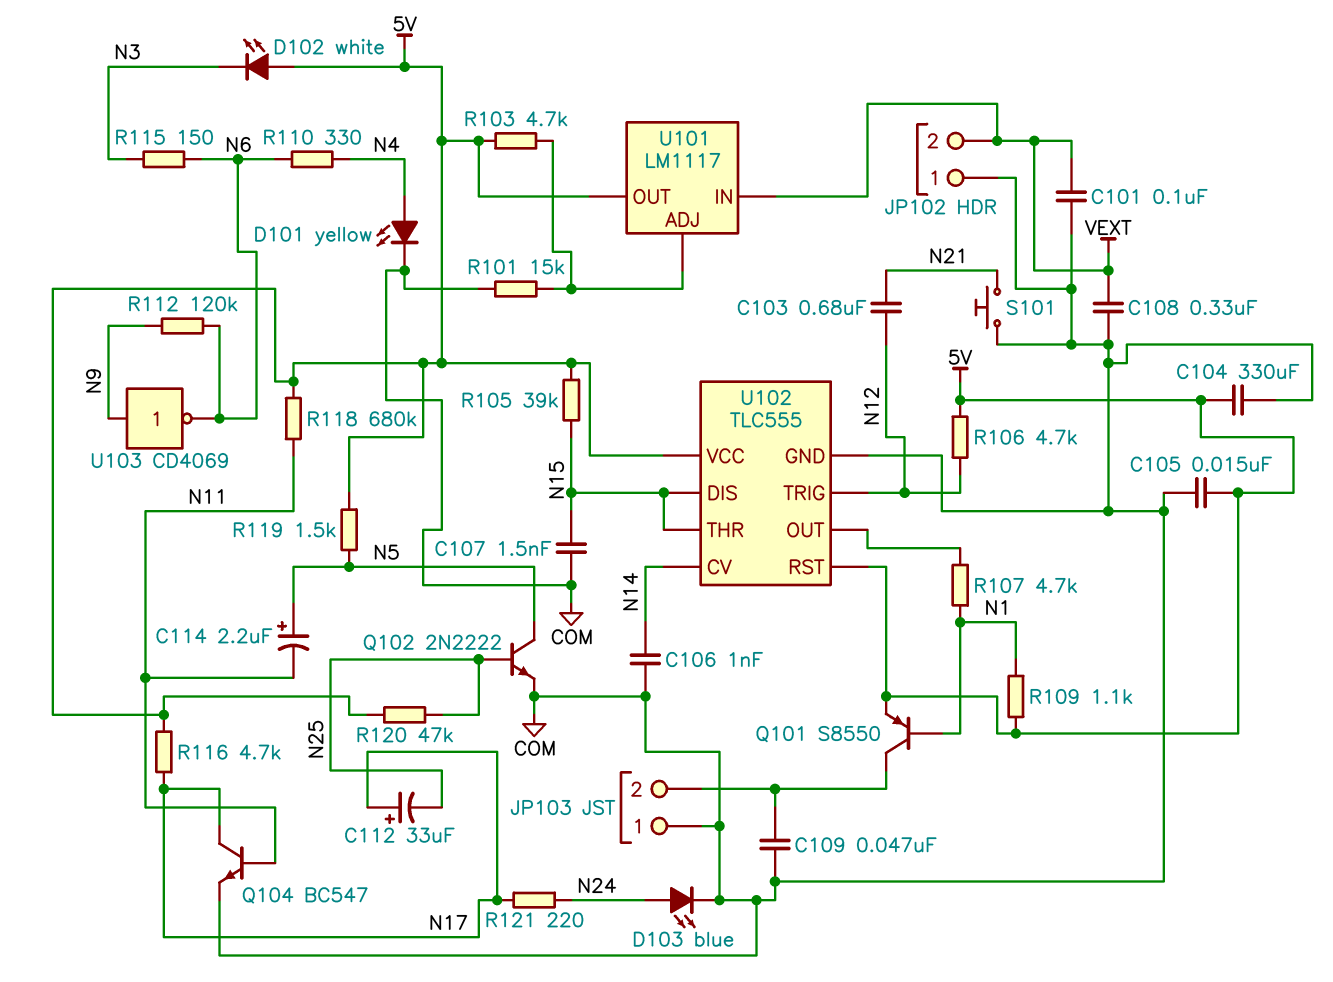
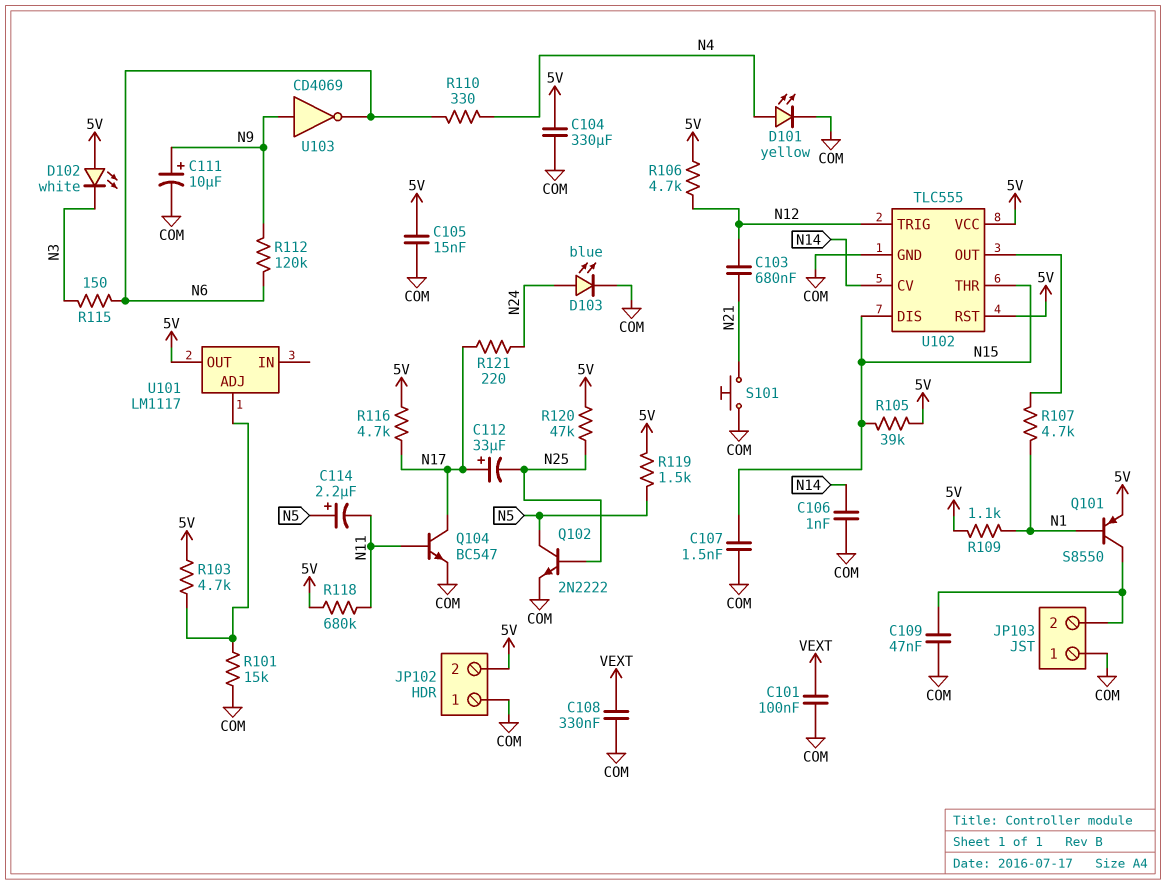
C111: none -> 10uF (plus N9, minus COM)
JP102 pin 2: VEXT -> 5V
U101 pin IN: VEXT -> none

